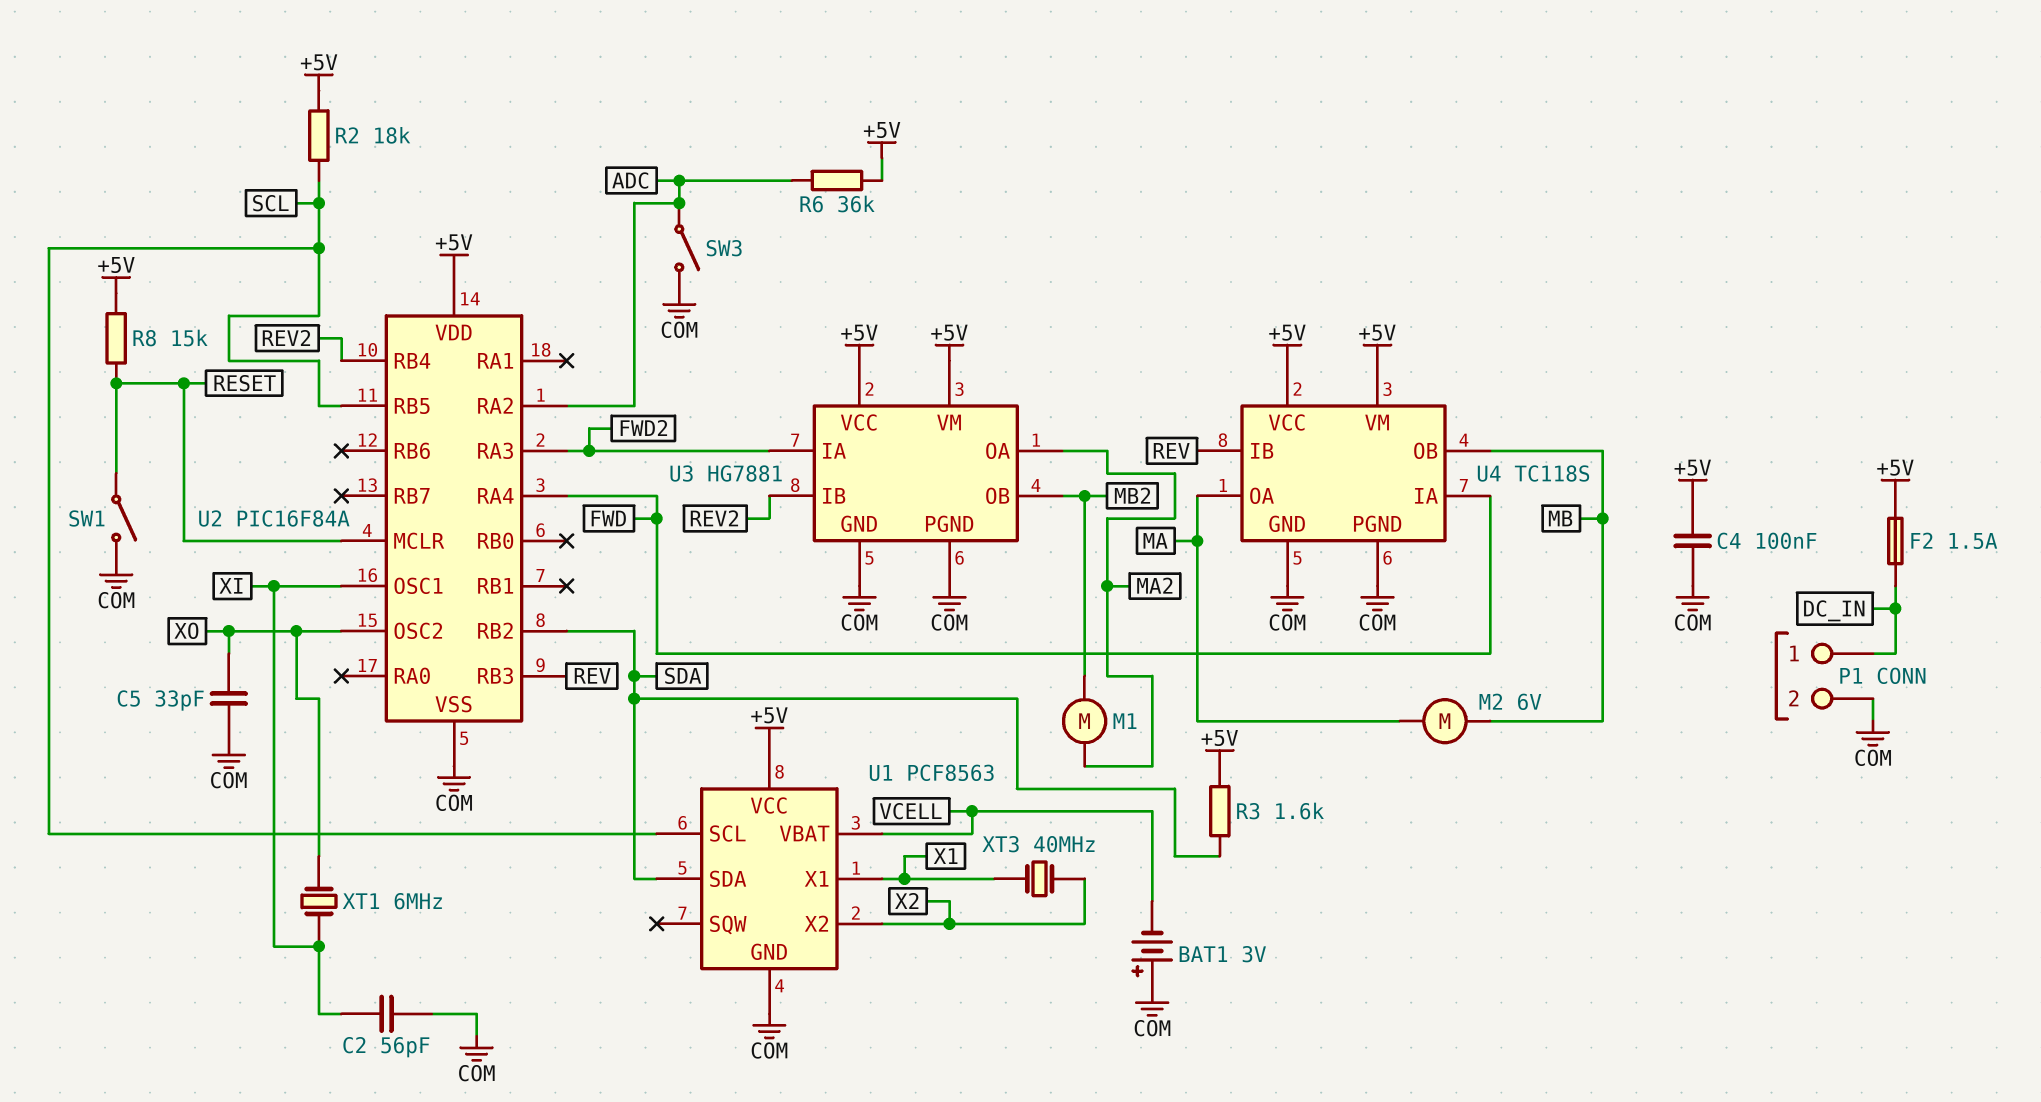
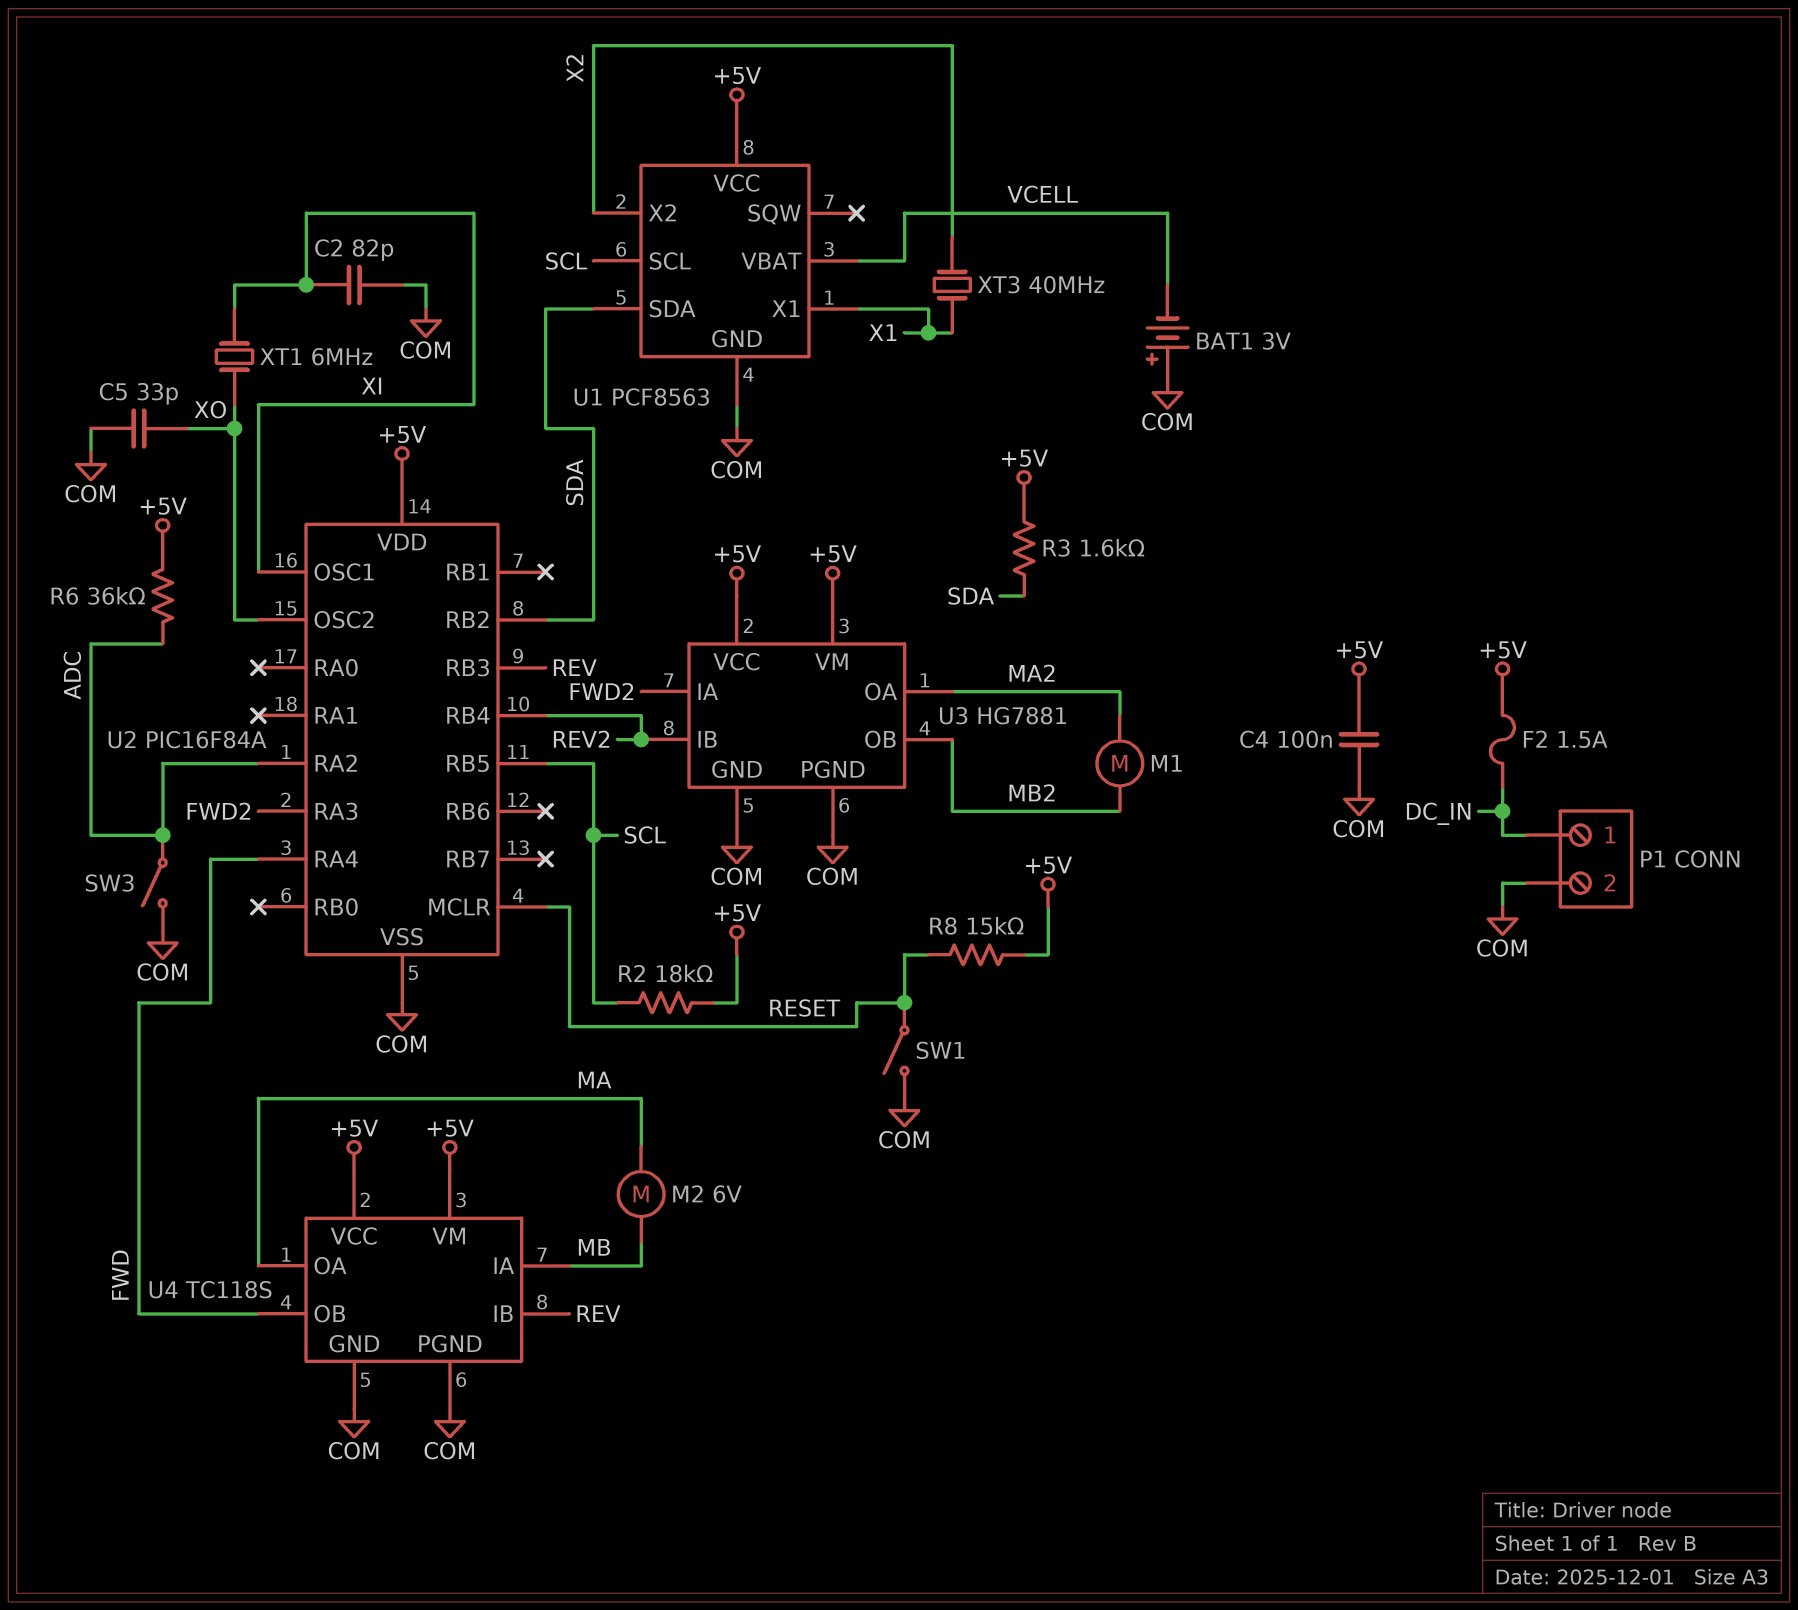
C2: 56pF (COM, XI) -> 82pF (COM, XI)
U4 pin IA: FWD -> MB
U4 pin OB: MB -> FWD

